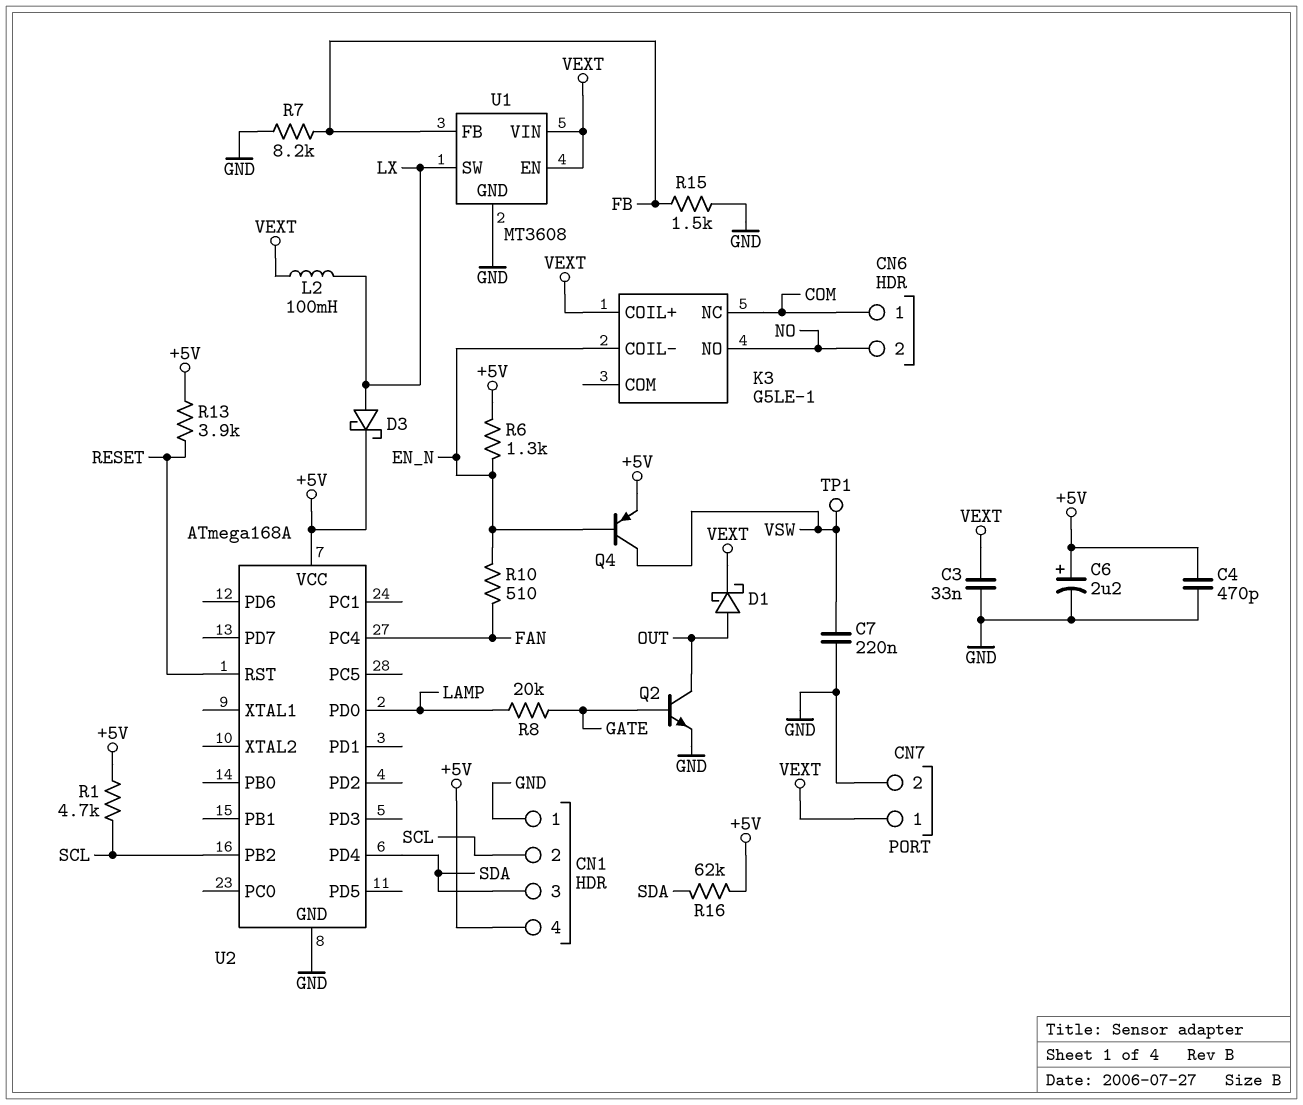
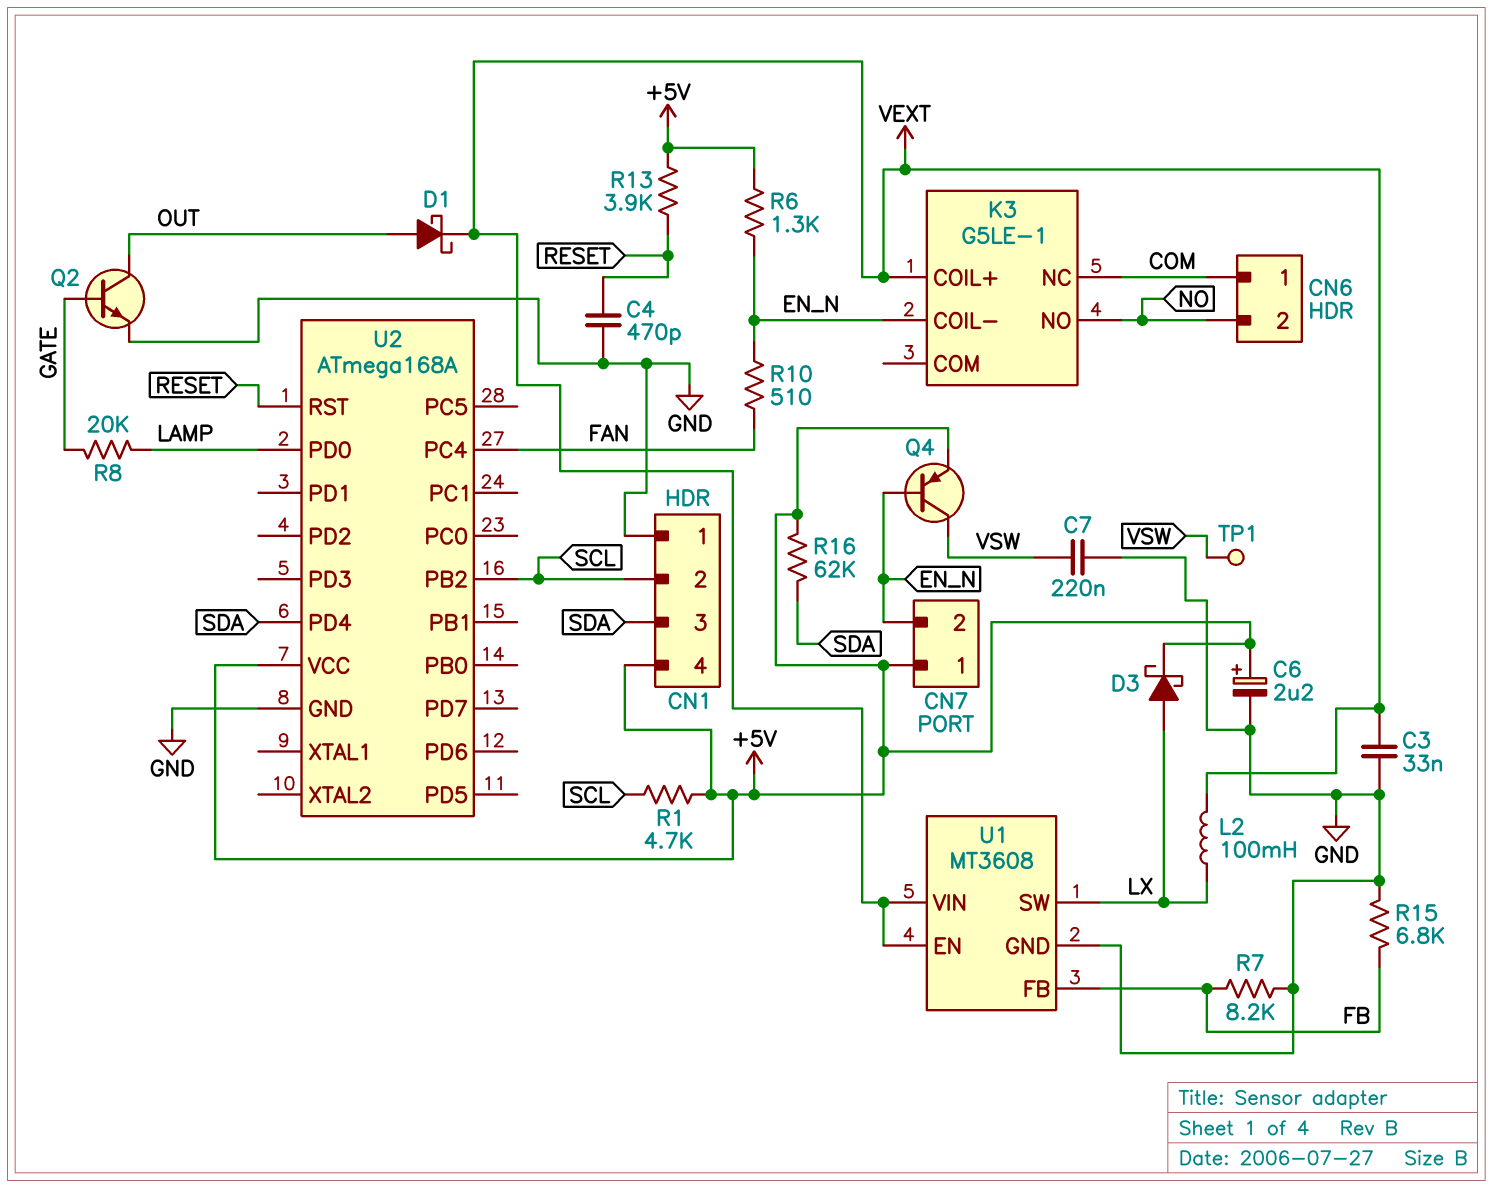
C4: 470pF (+5V, GND) -> 470pF (GND, RESET)
CN7 pin 1: VEXT -> +5V
CN7 pin 2: GND -> EN_N
R15: 1.5k (FB, GND) -> 6.8k (FB, GND)

